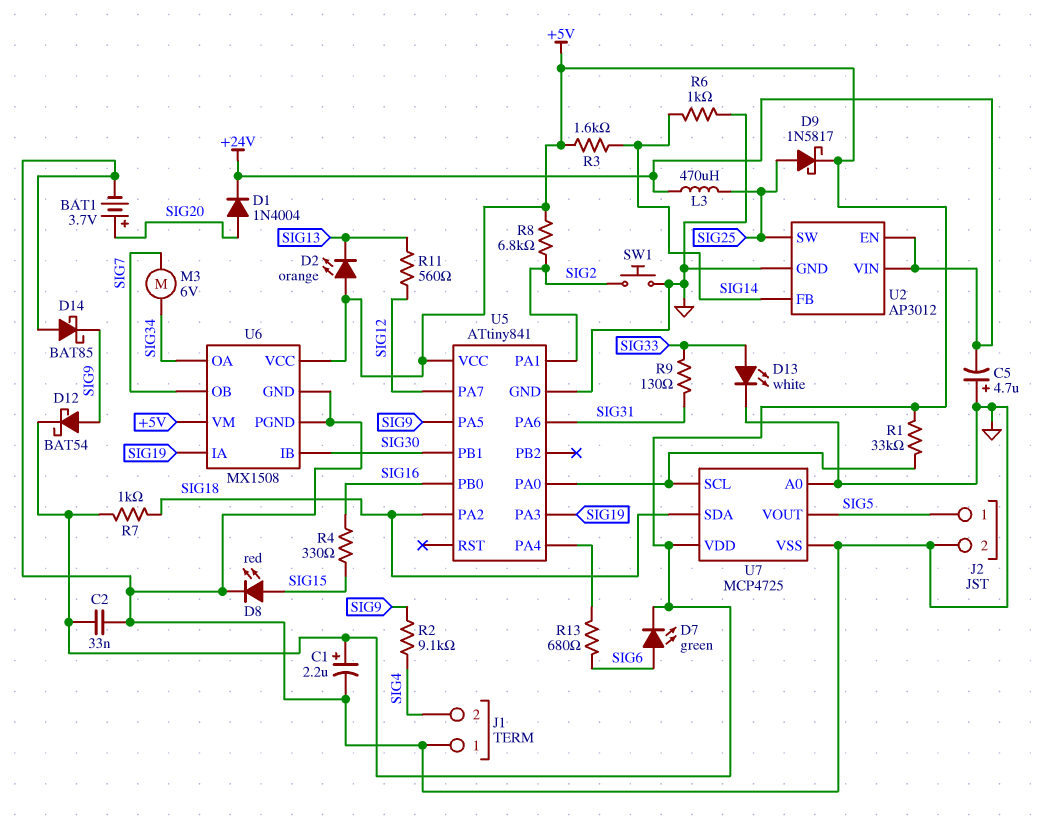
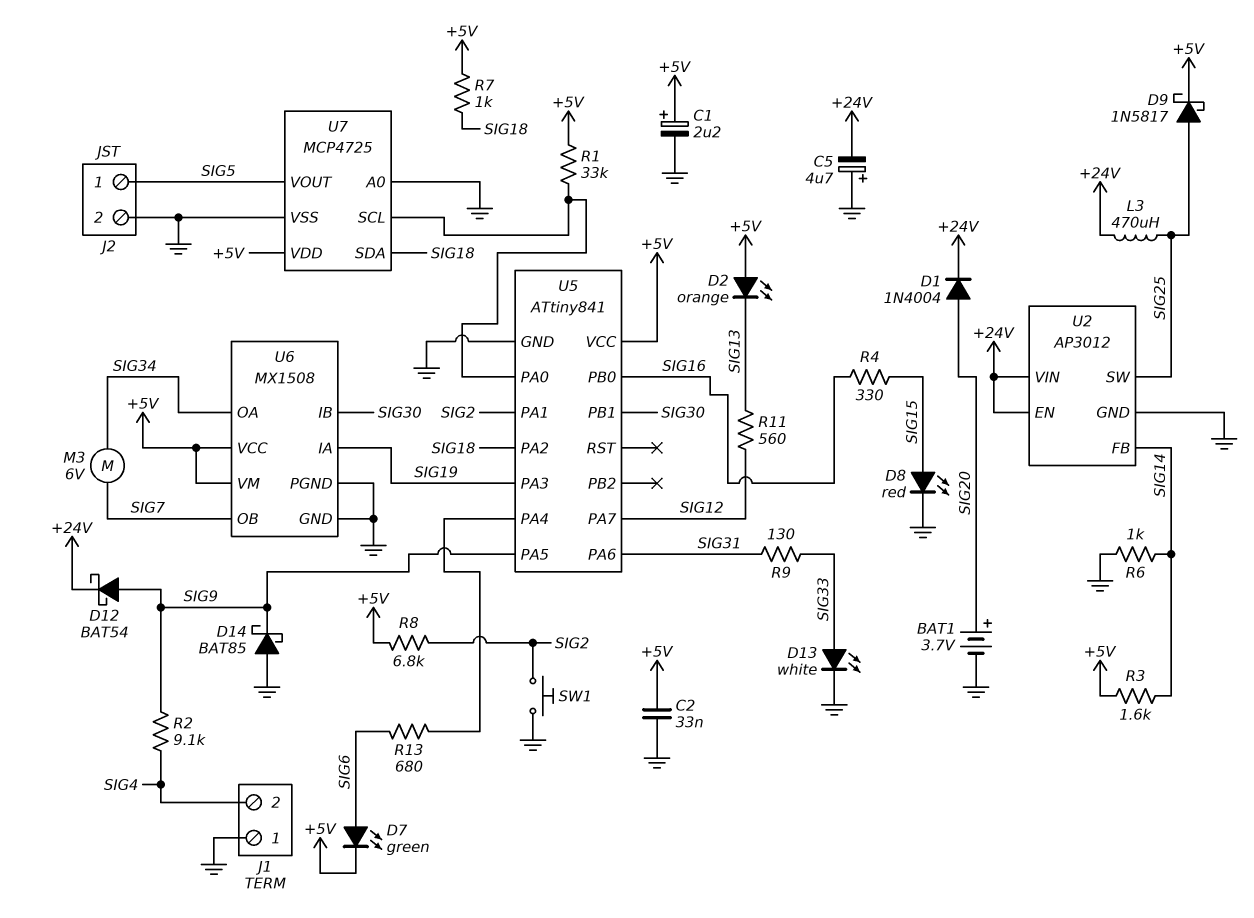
D12: schottky BAT54 (A SIG9, K +5V) -> schottky BAT54 (A SIG9, K +24V)

